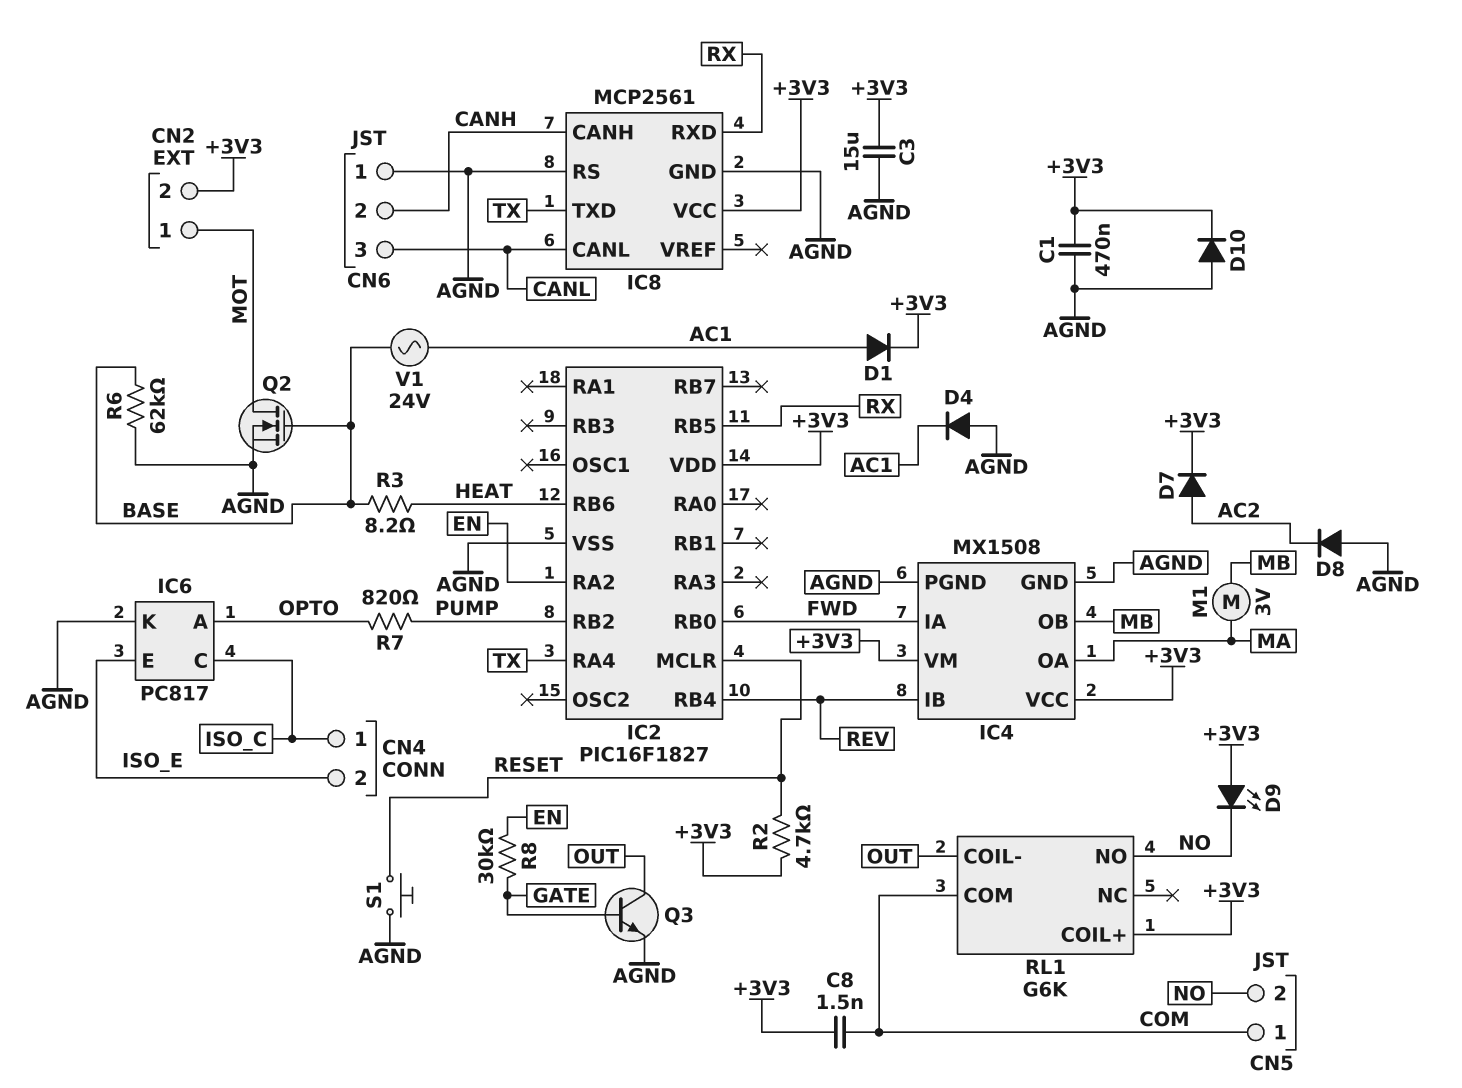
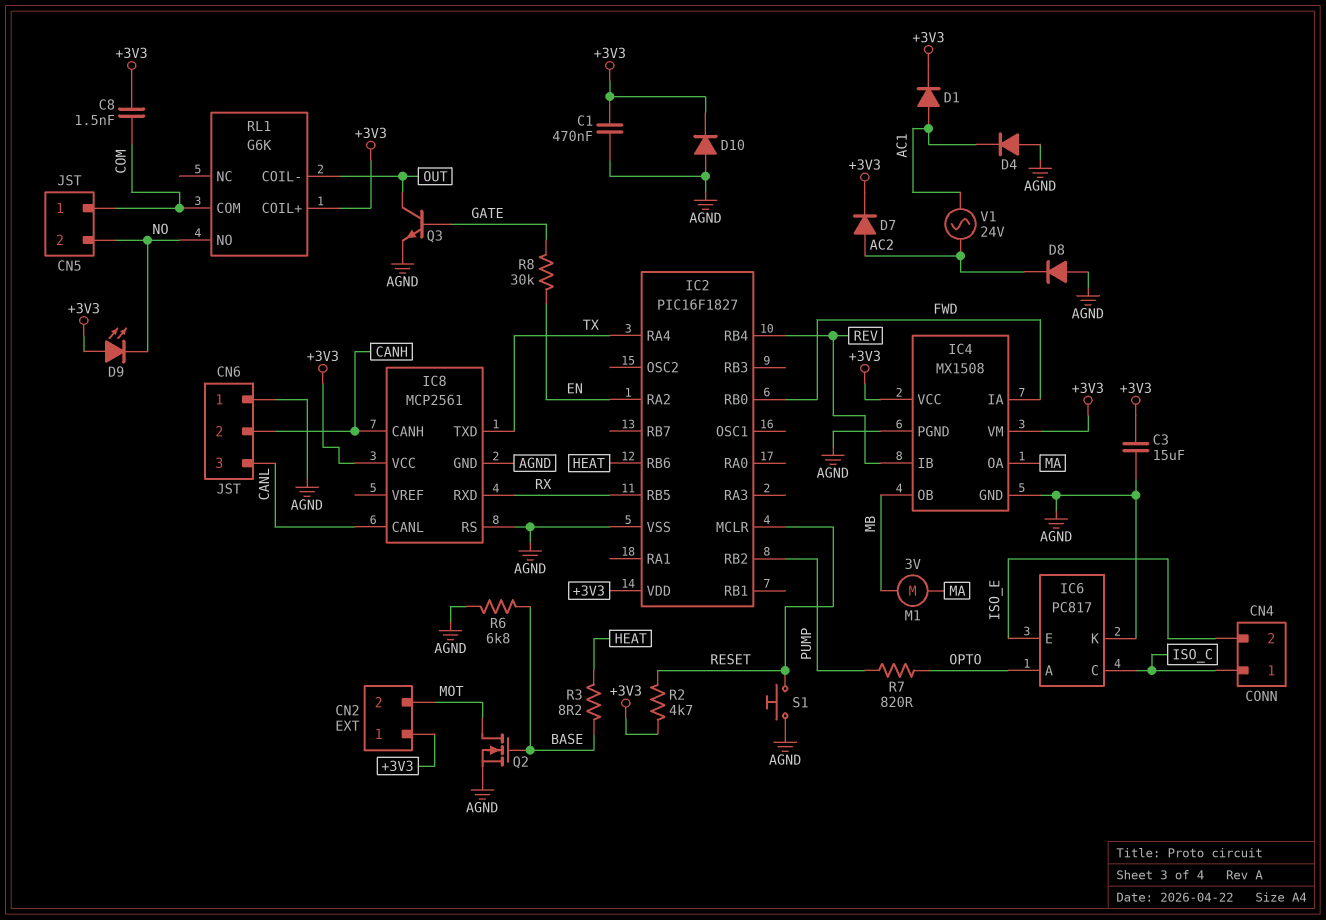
CN2 pin 1: MOT -> +3V3
CN2 pin 2: +3V3 -> MOT
R6: 62k (AGND, BASE) -> 6.8k (AGND, BASE)
V1: AC 24V (AC1, BASE) -> AC 24V (AC1, AC2)

